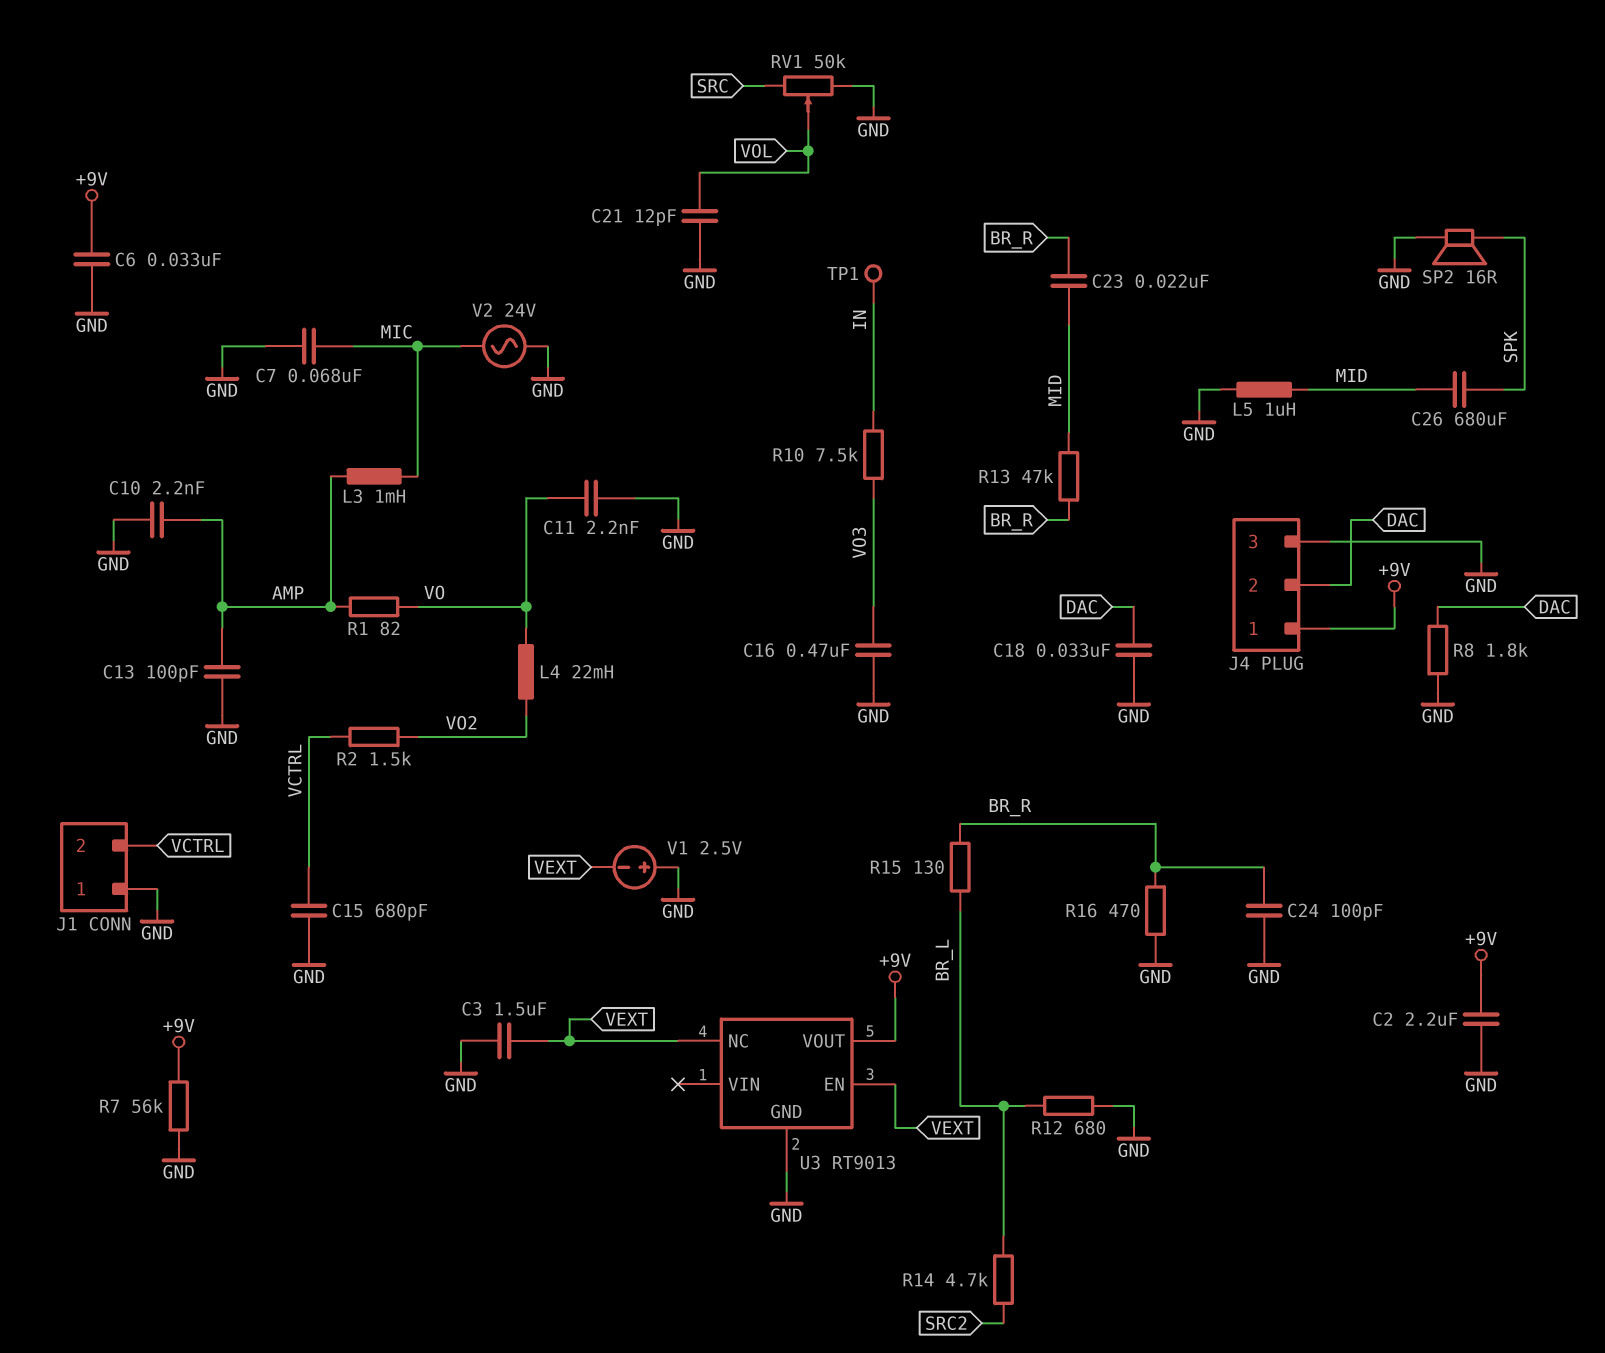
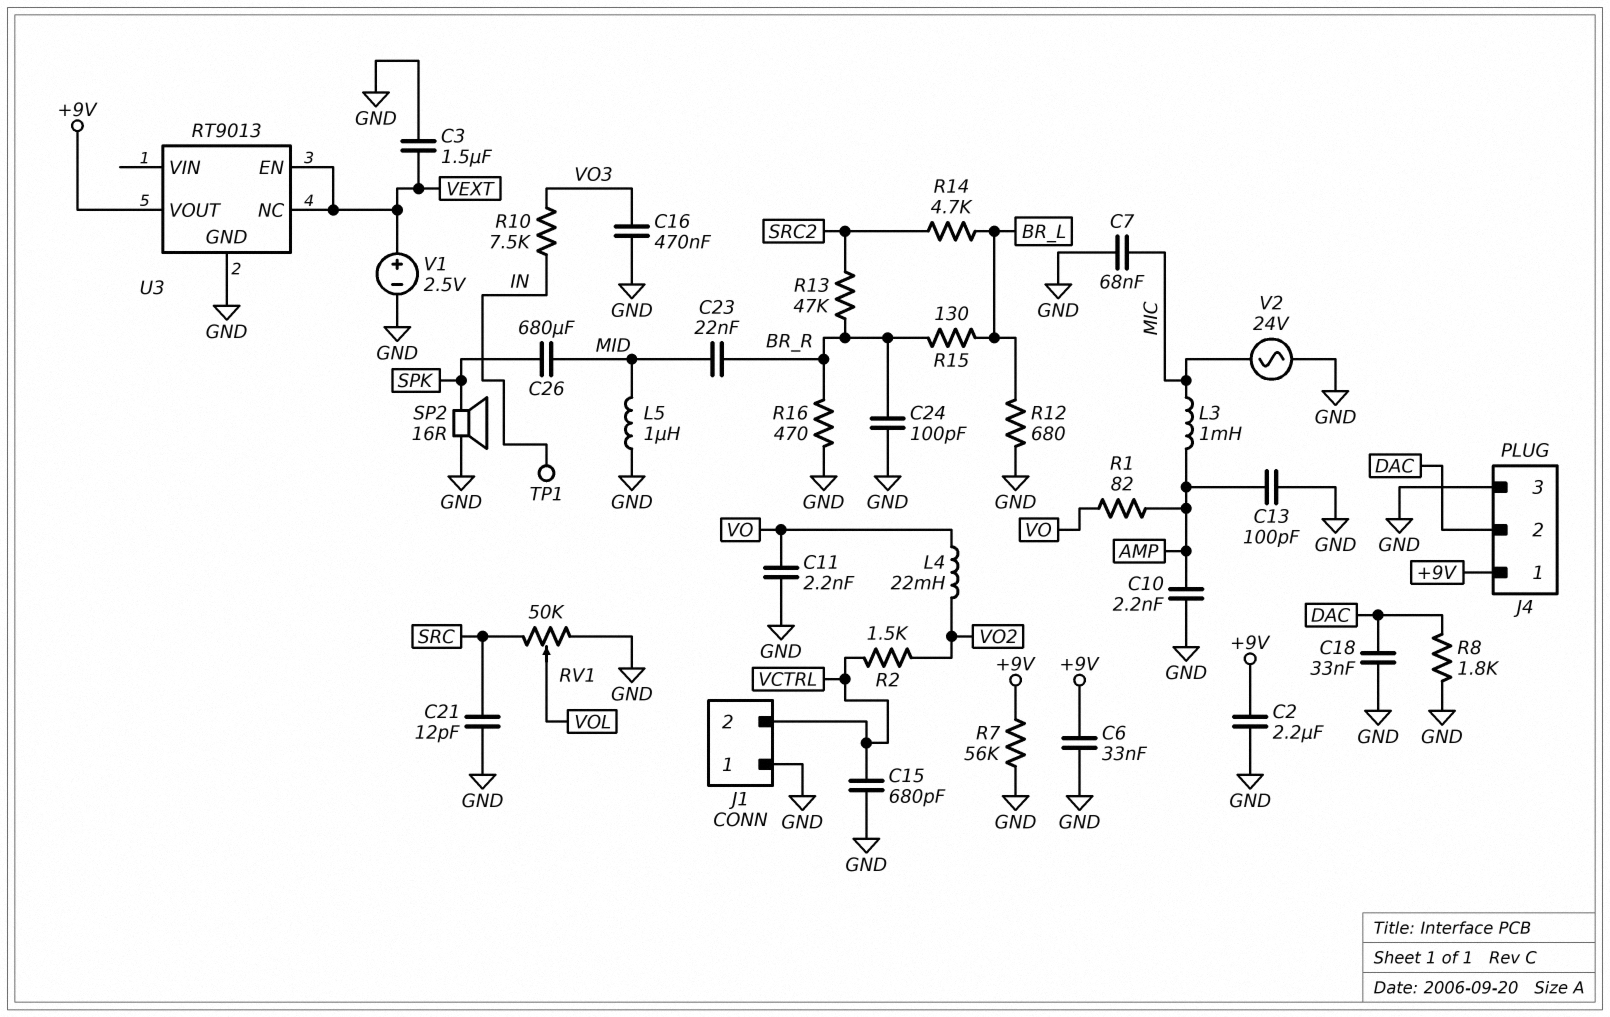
C21: 12pF (GND, VOL) -> 12pF (GND, SRC)
R13: 47k (BR_R, MID) -> 47k (BR_R, SRC2)
V1: 2.5V (plus GND, minus VEXT) -> 2.5V (plus VEXT, minus GND)

